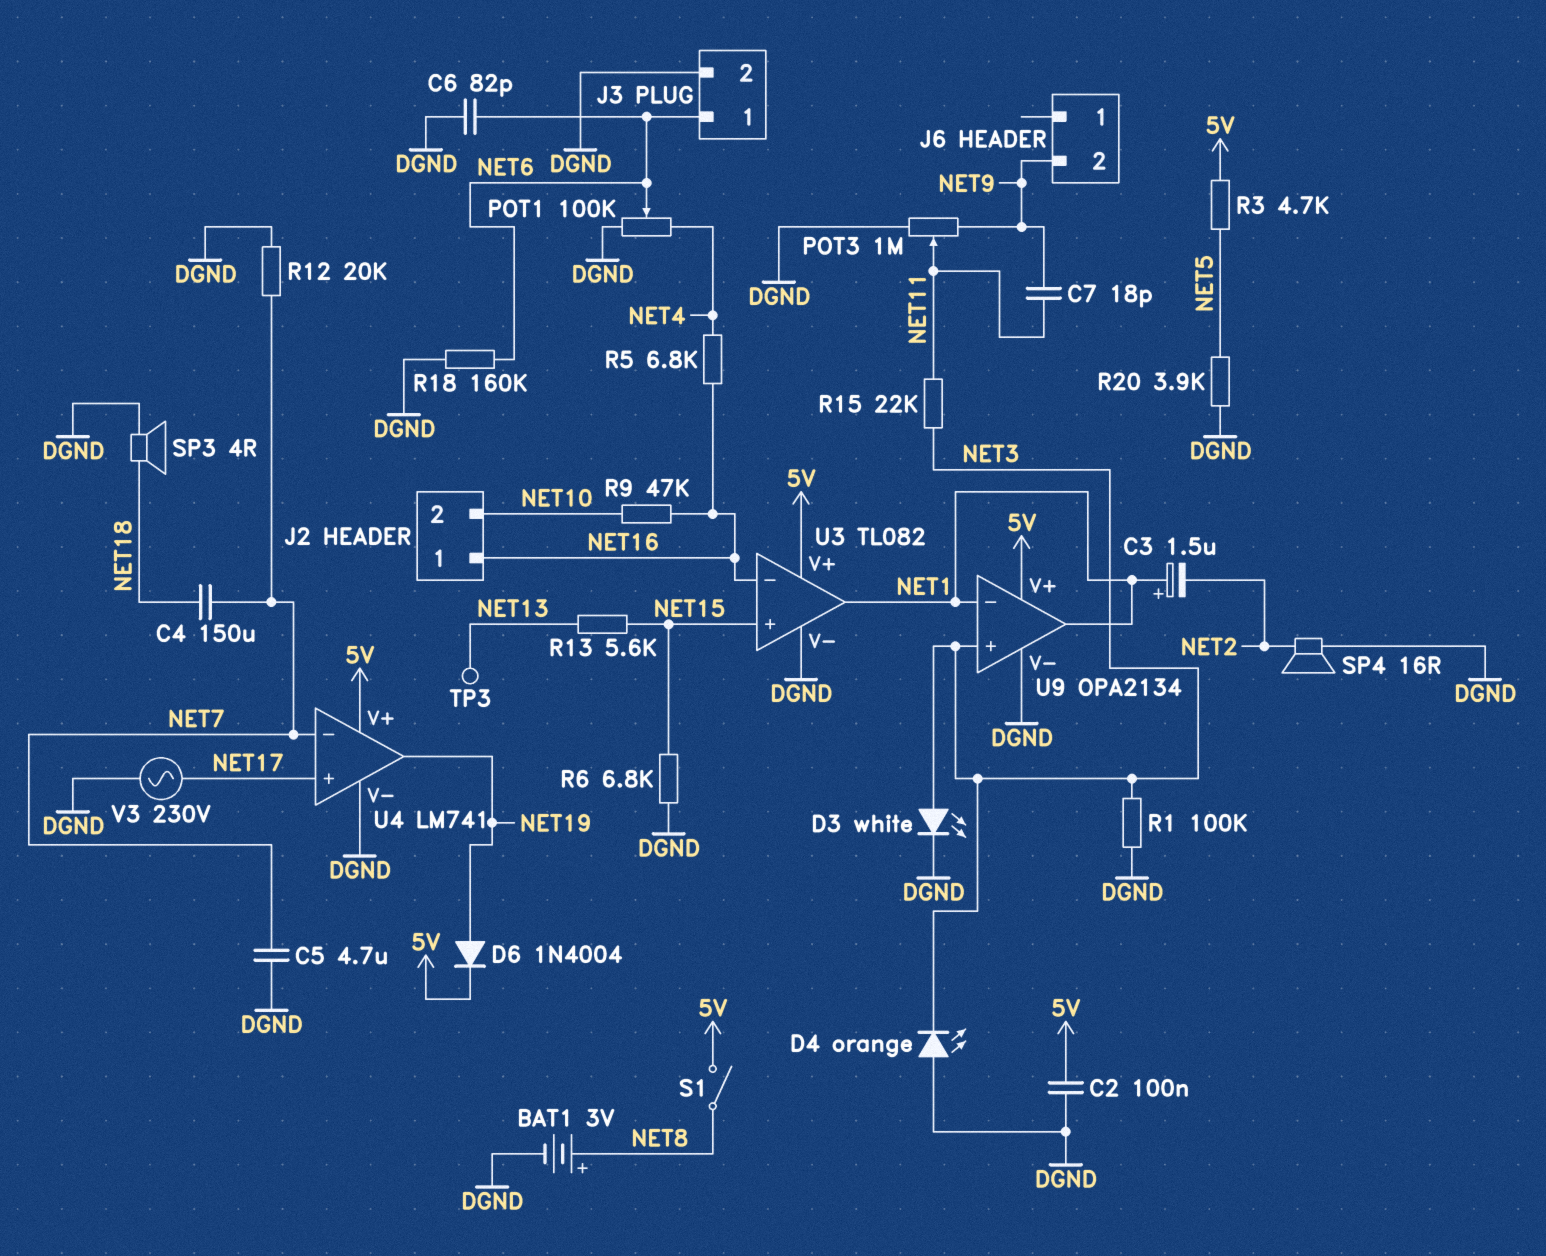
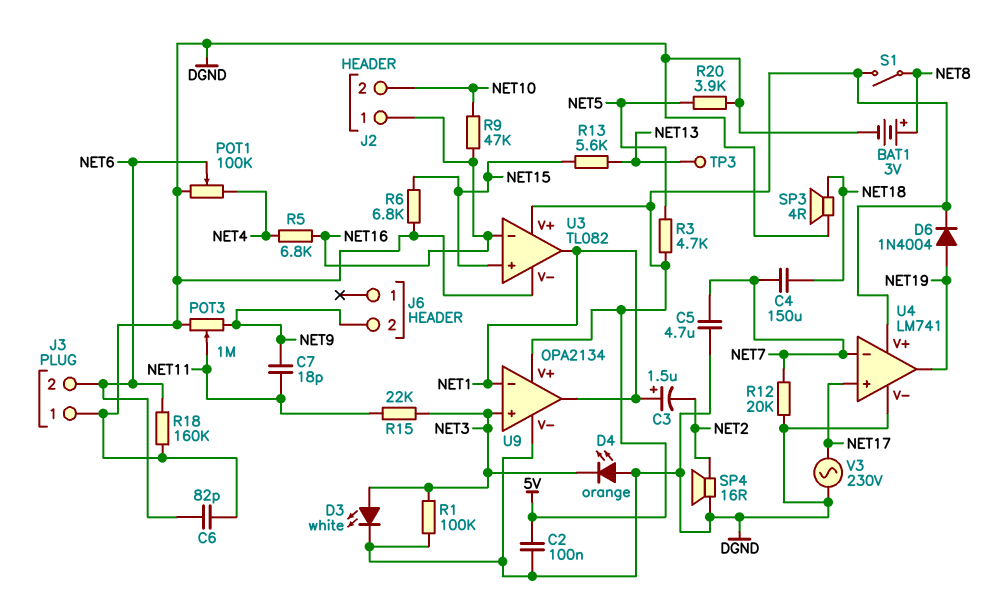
J3 pin 1: NET6 -> DGND
J3 pin 2: DGND -> NET6

